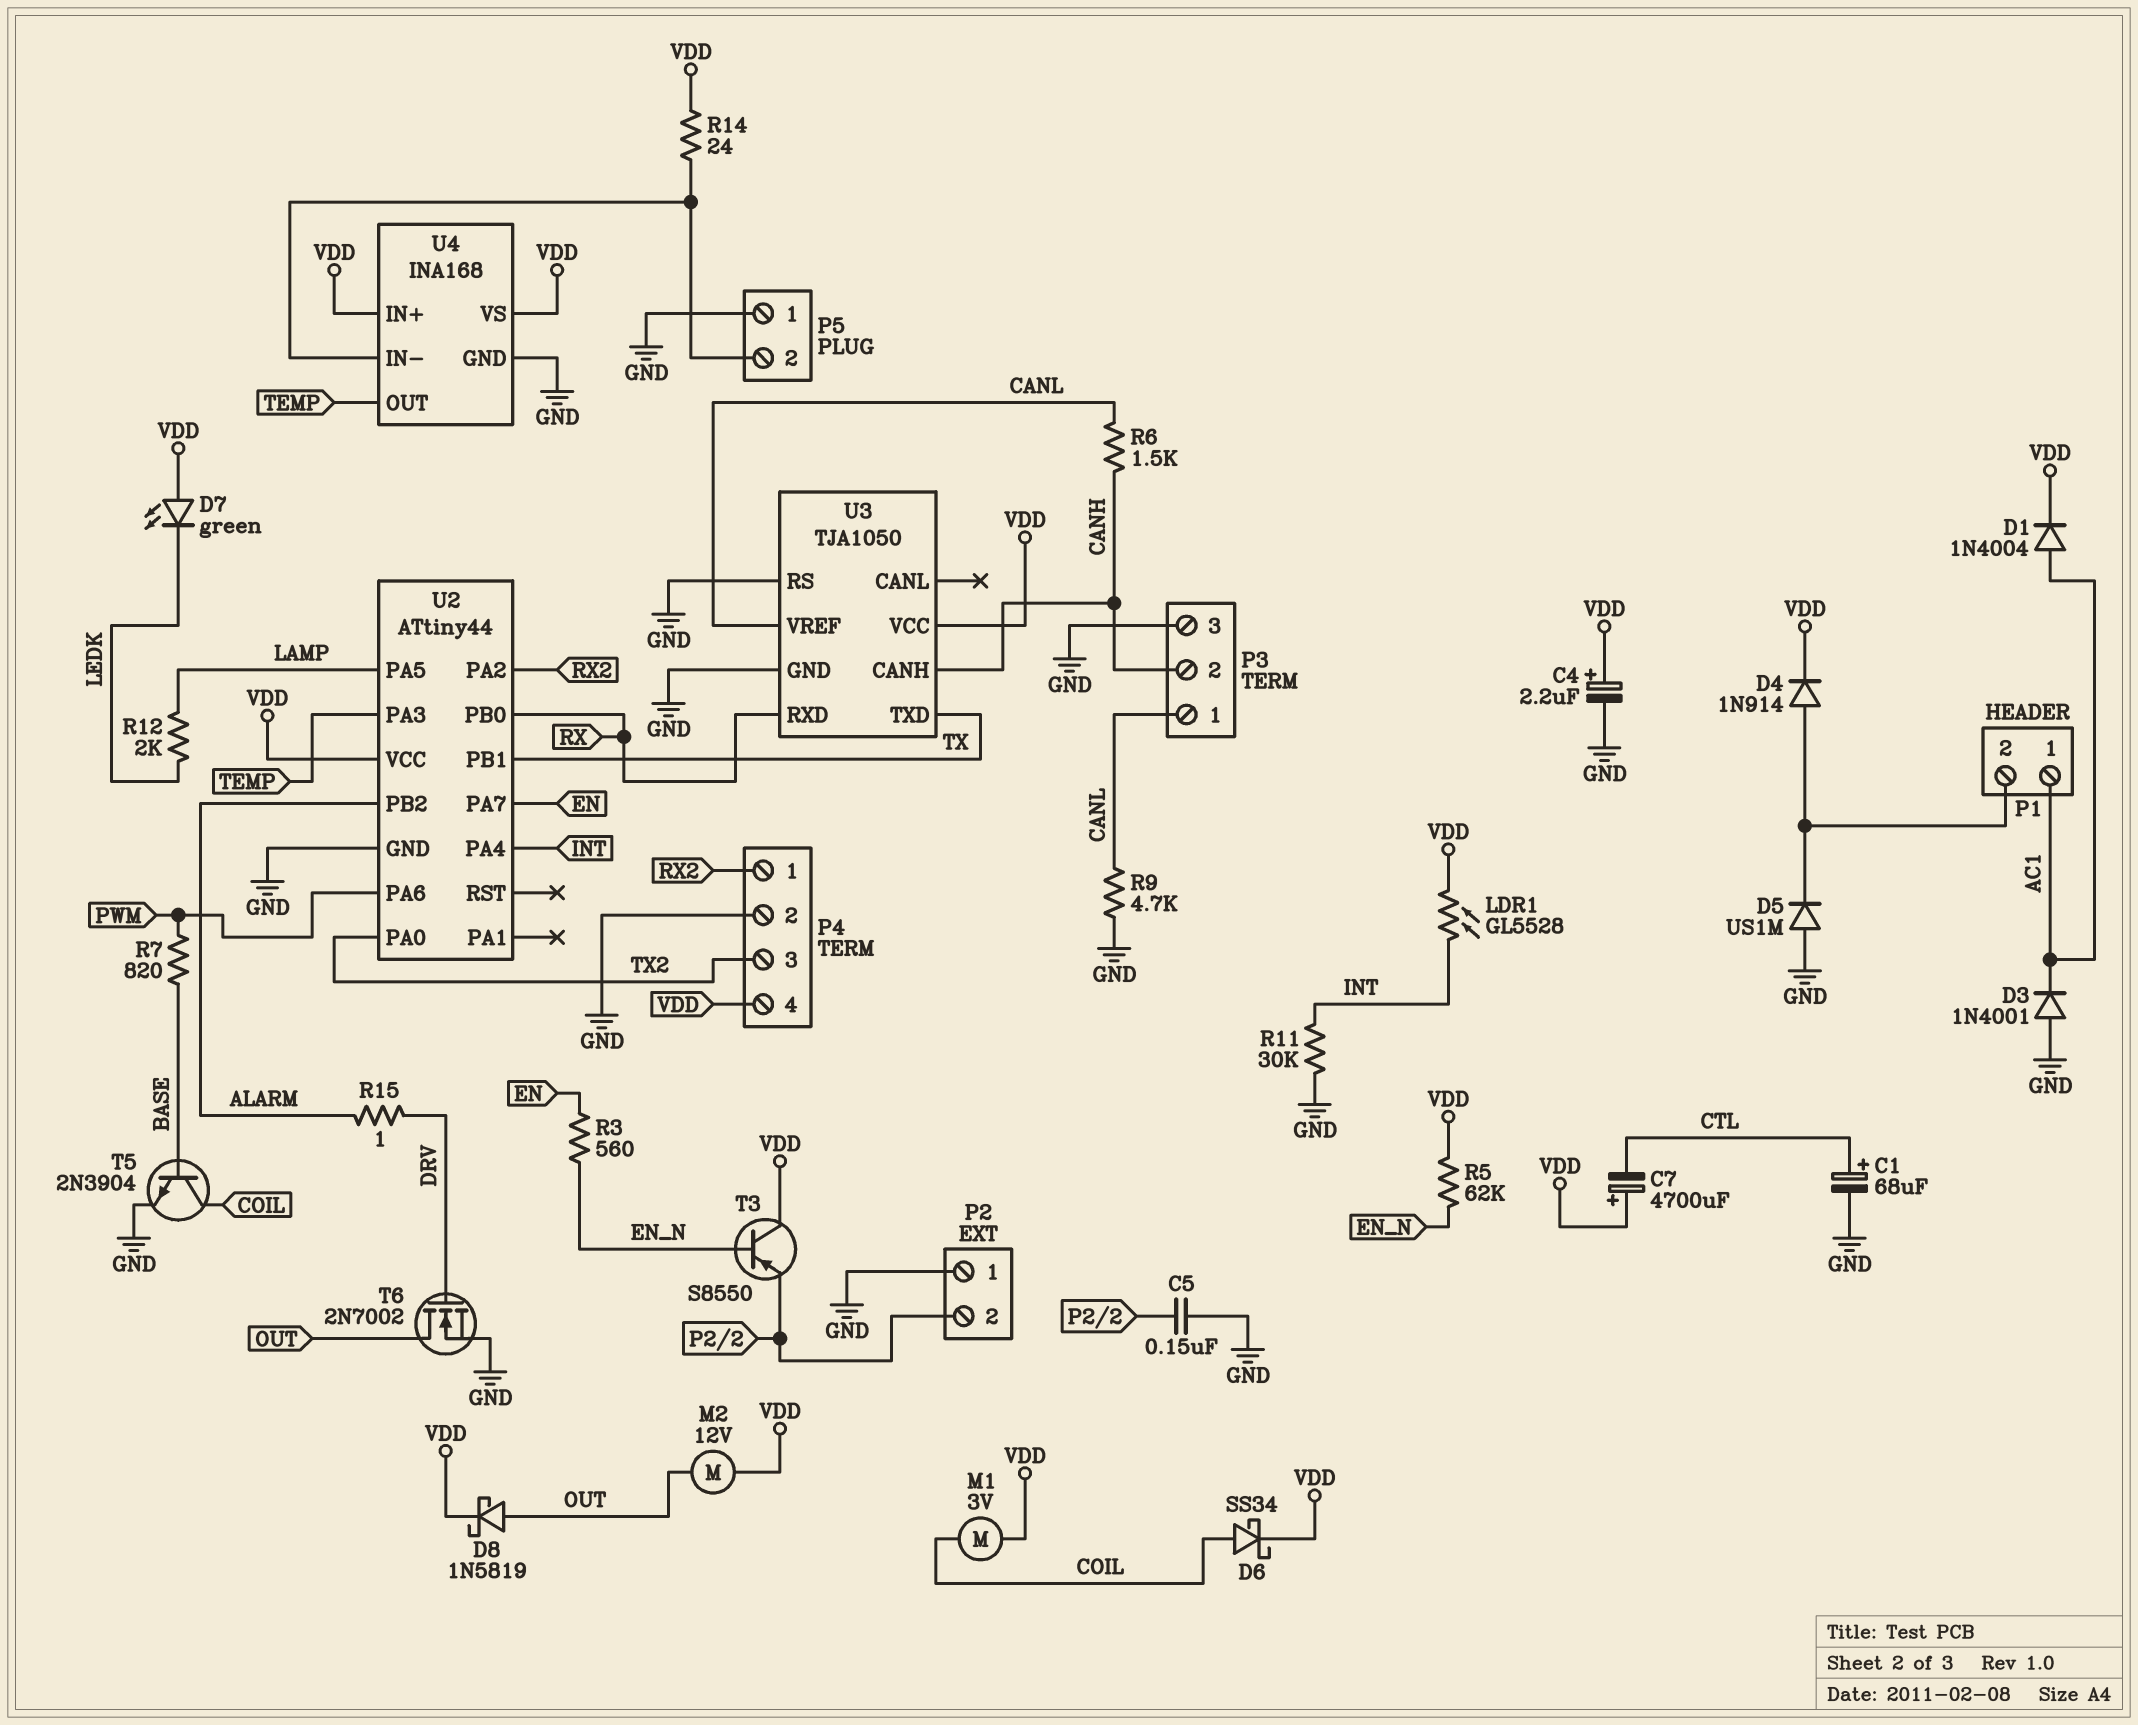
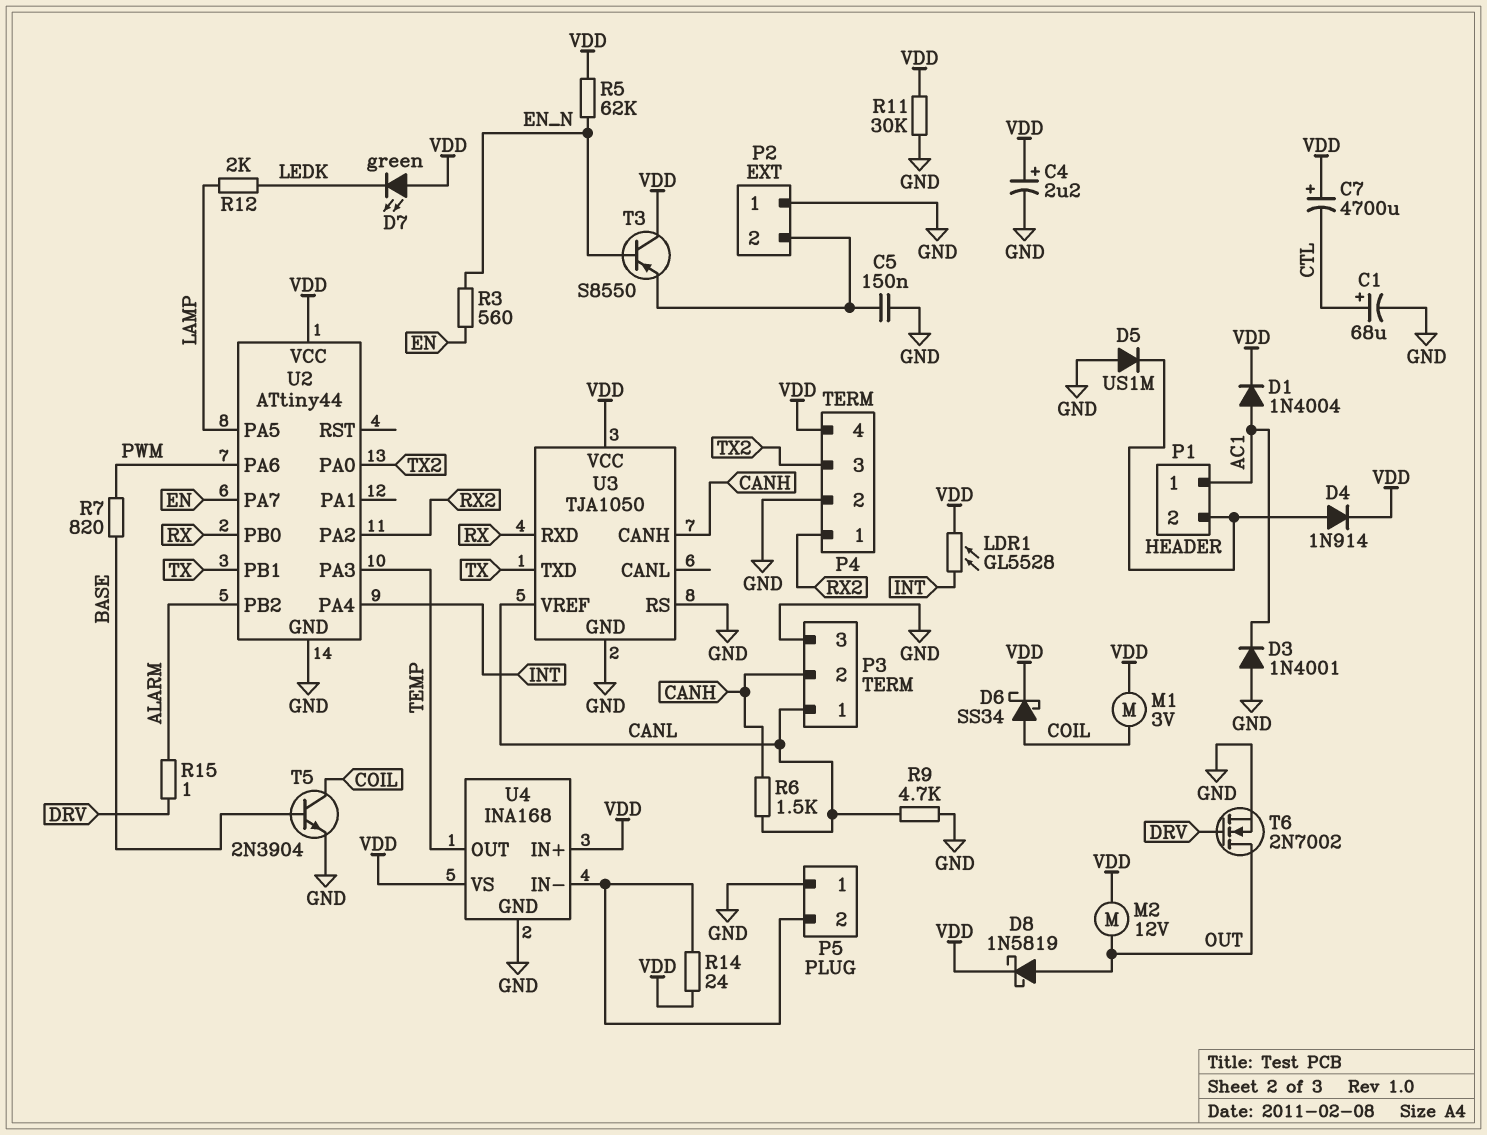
R11: 30k (GND, INT) -> 30k (GND, VDD)

